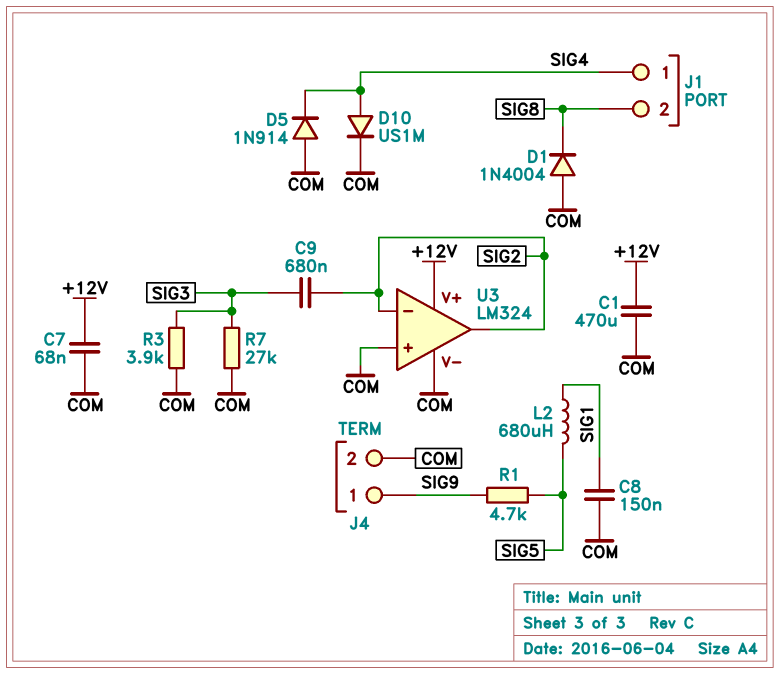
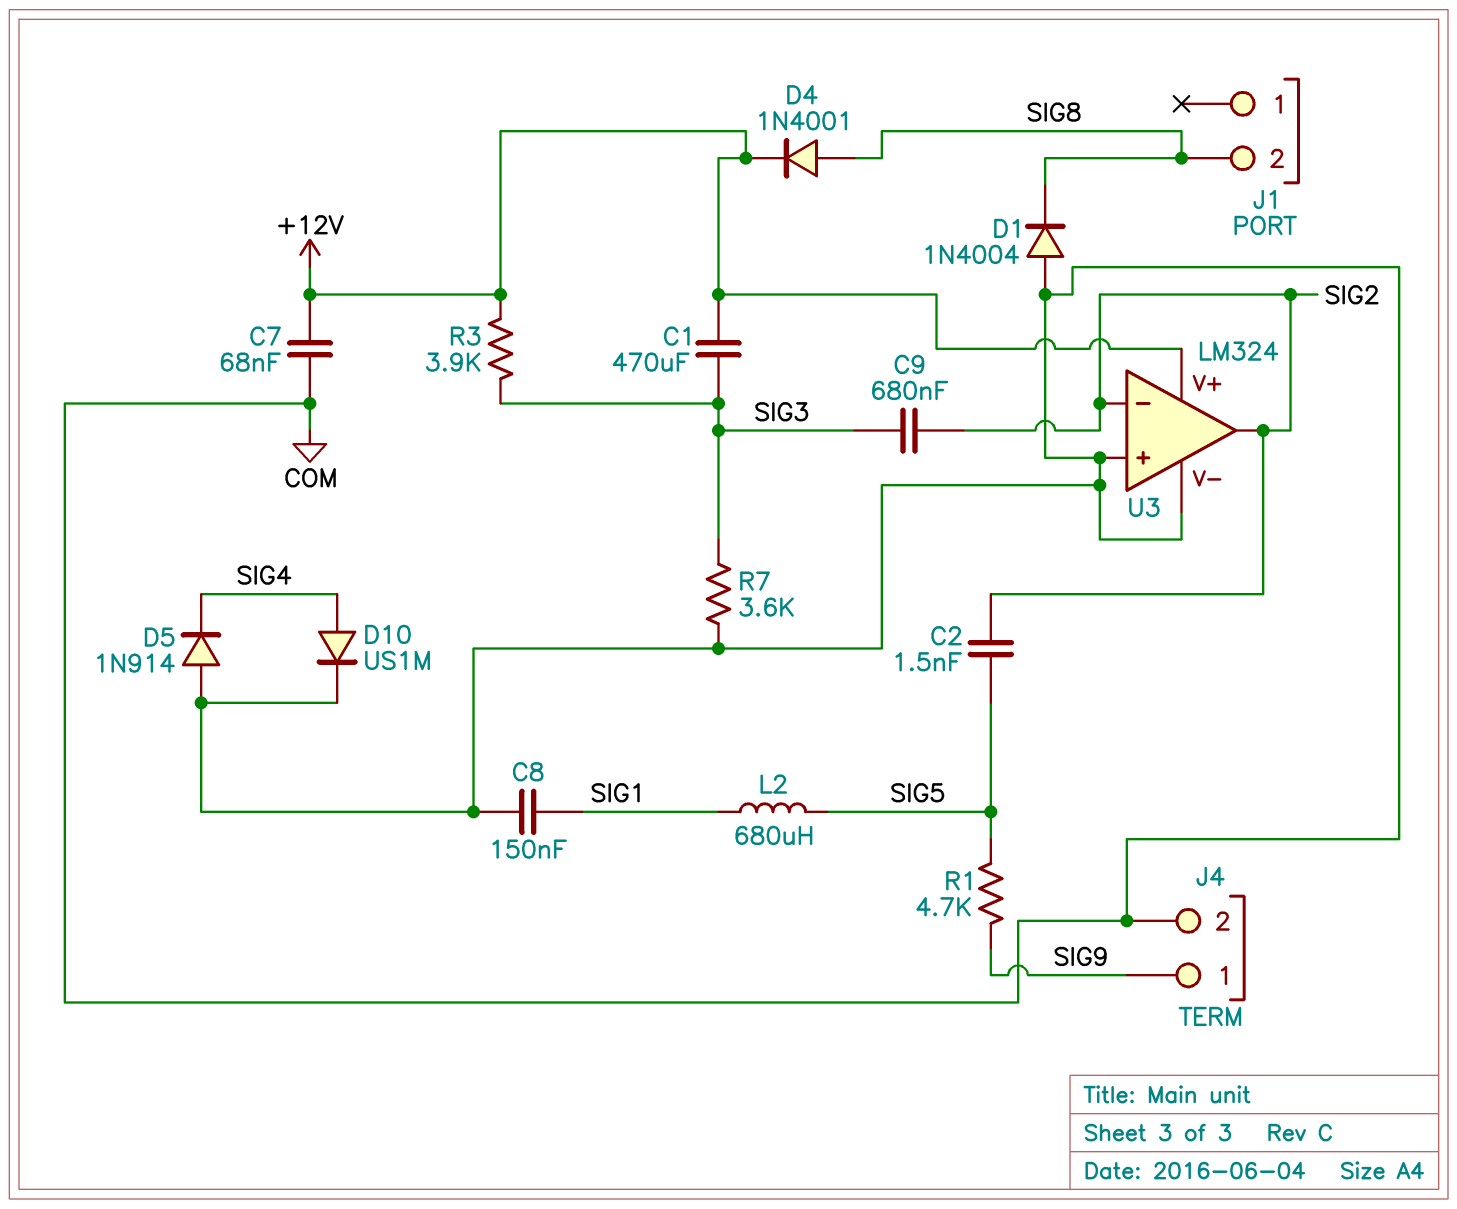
C1: 470uF (+12V, COM) -> 470uF (+12V, SIG3)
C2: none -> 1.5nF (SIG2, SIG5)
D4: none -> diode 1N4001 (A SIG8, K +12V)
J1 pin 1: SIG4 -> none
R3: 3.9k (COM, SIG3) -> 3.9k (+12V, SIG3)
R7: 27k (COM, SIG3) -> 3.6k (COM, SIG3)

